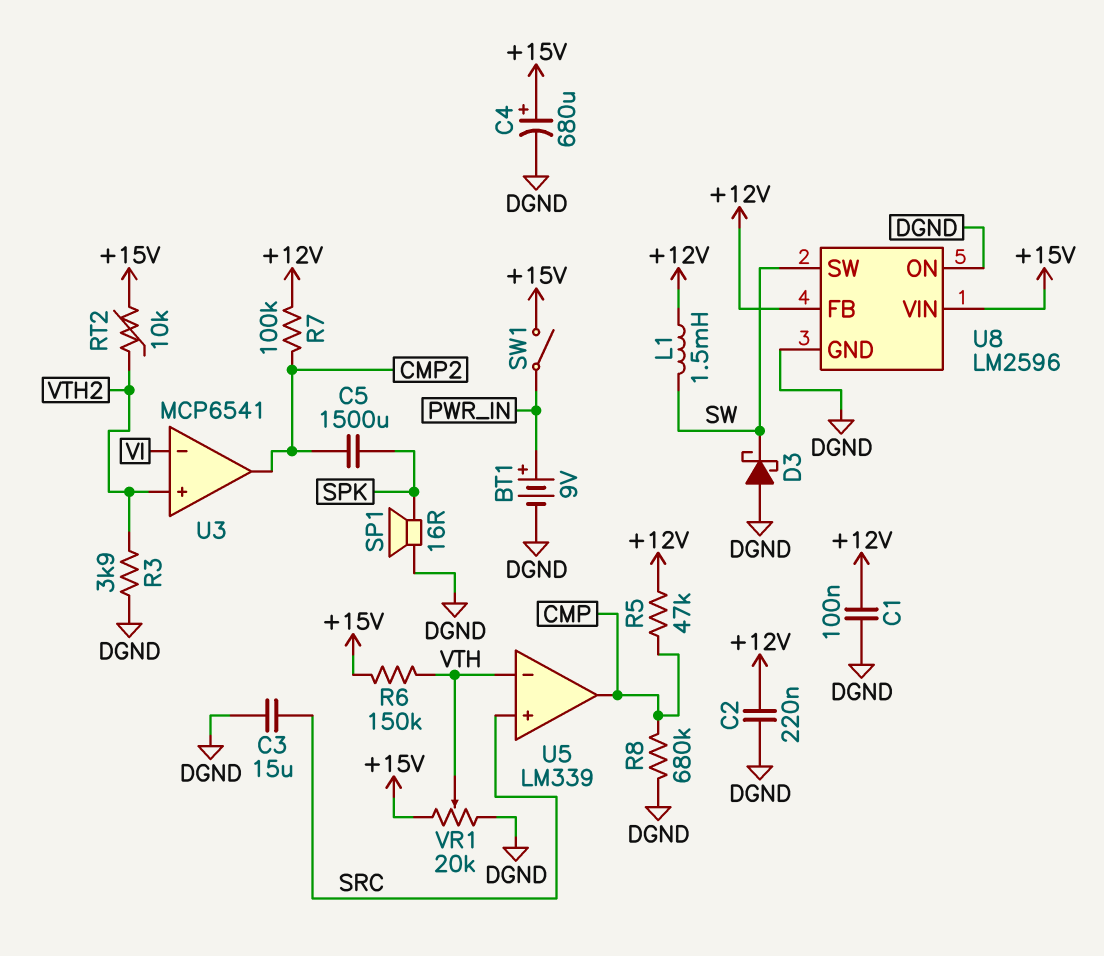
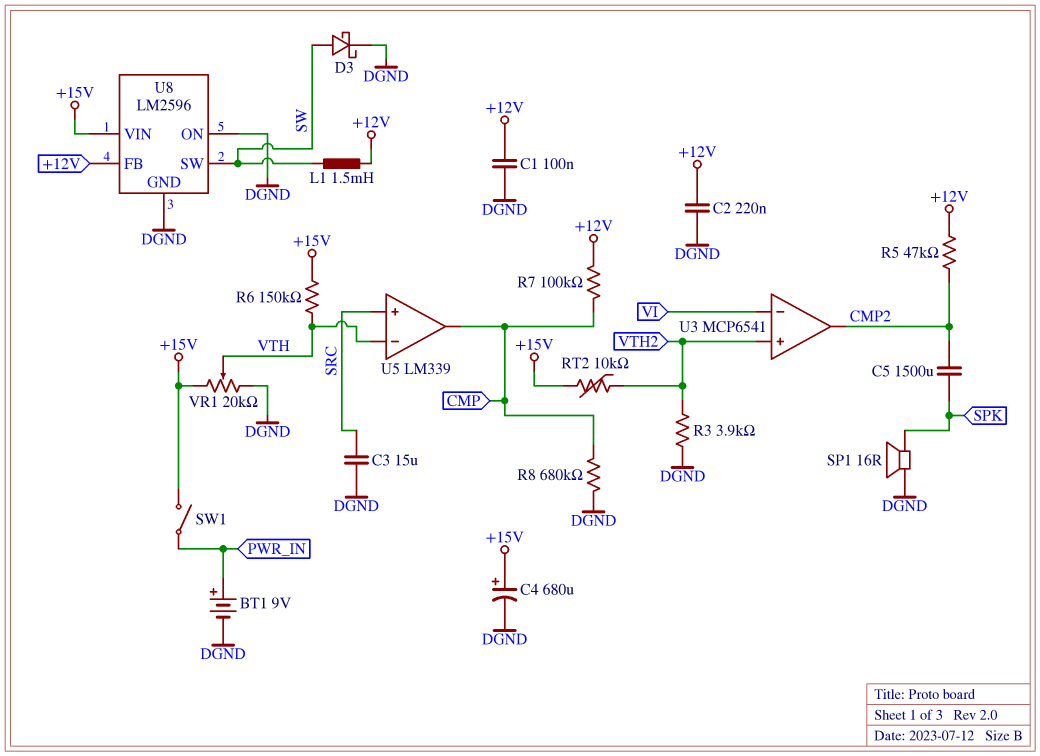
D3: schottky (A DGND, K SW) -> schottky (A SW, K DGND)
R5: 47k (+12V, CMP) -> 47k (+12V, CMP2)
R7: 100k (+12V, CMP2) -> 100k (+12V, CMP)

